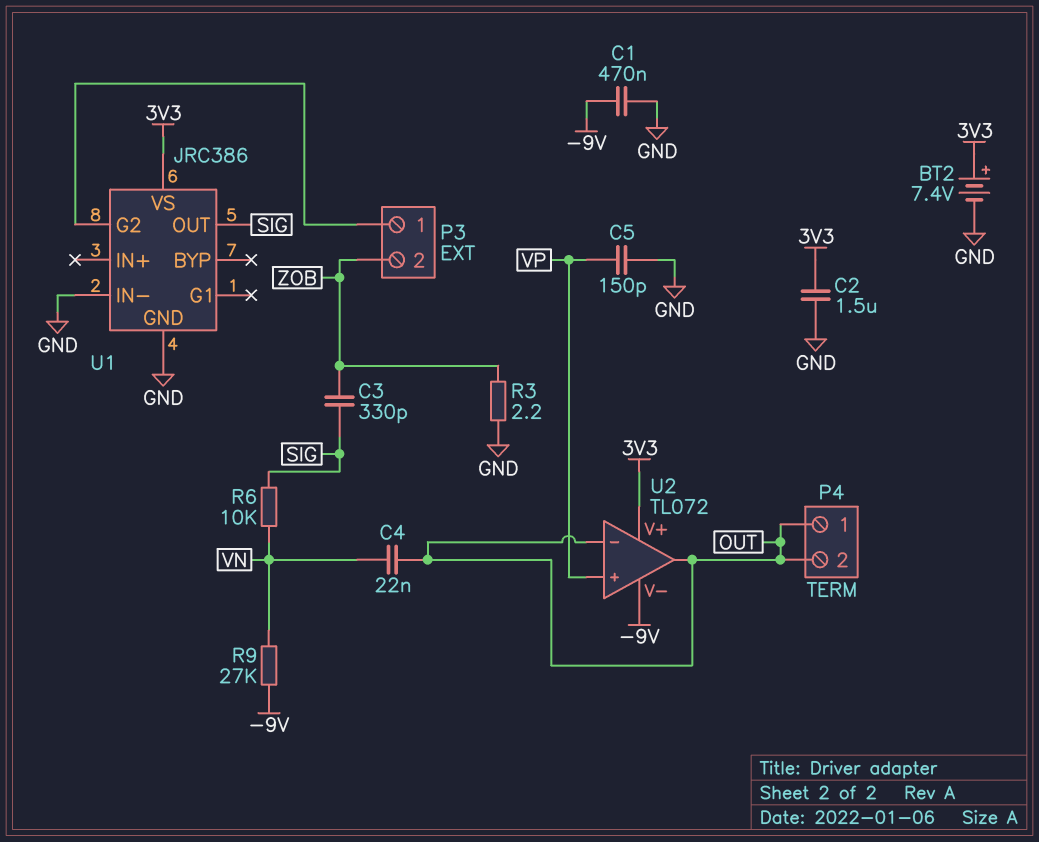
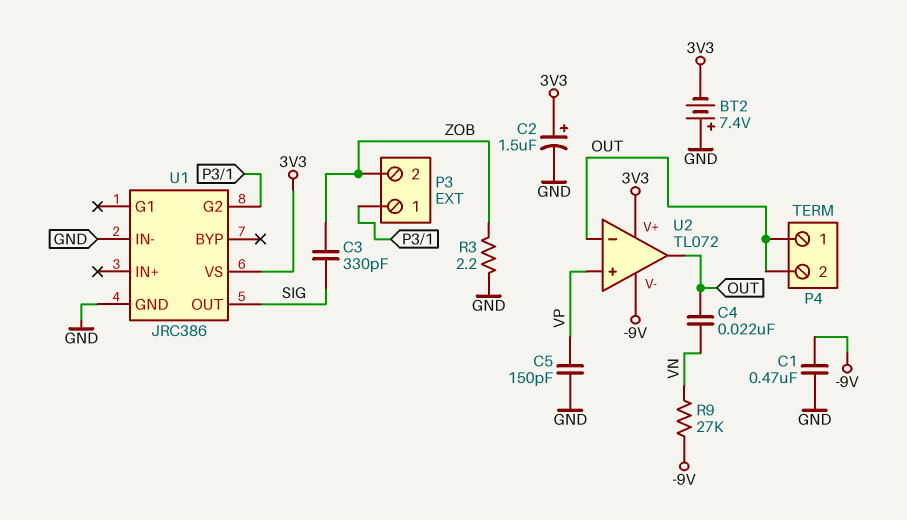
BT2: 7.4V (plus 3V3, minus GND) -> 7.4V (plus GND, minus 3V3)
C2: 1.5uF (3V3, GND) -> 1.5uF (plus 3V3, minus GND)
R6: 10k (SIG, VN) -> none

